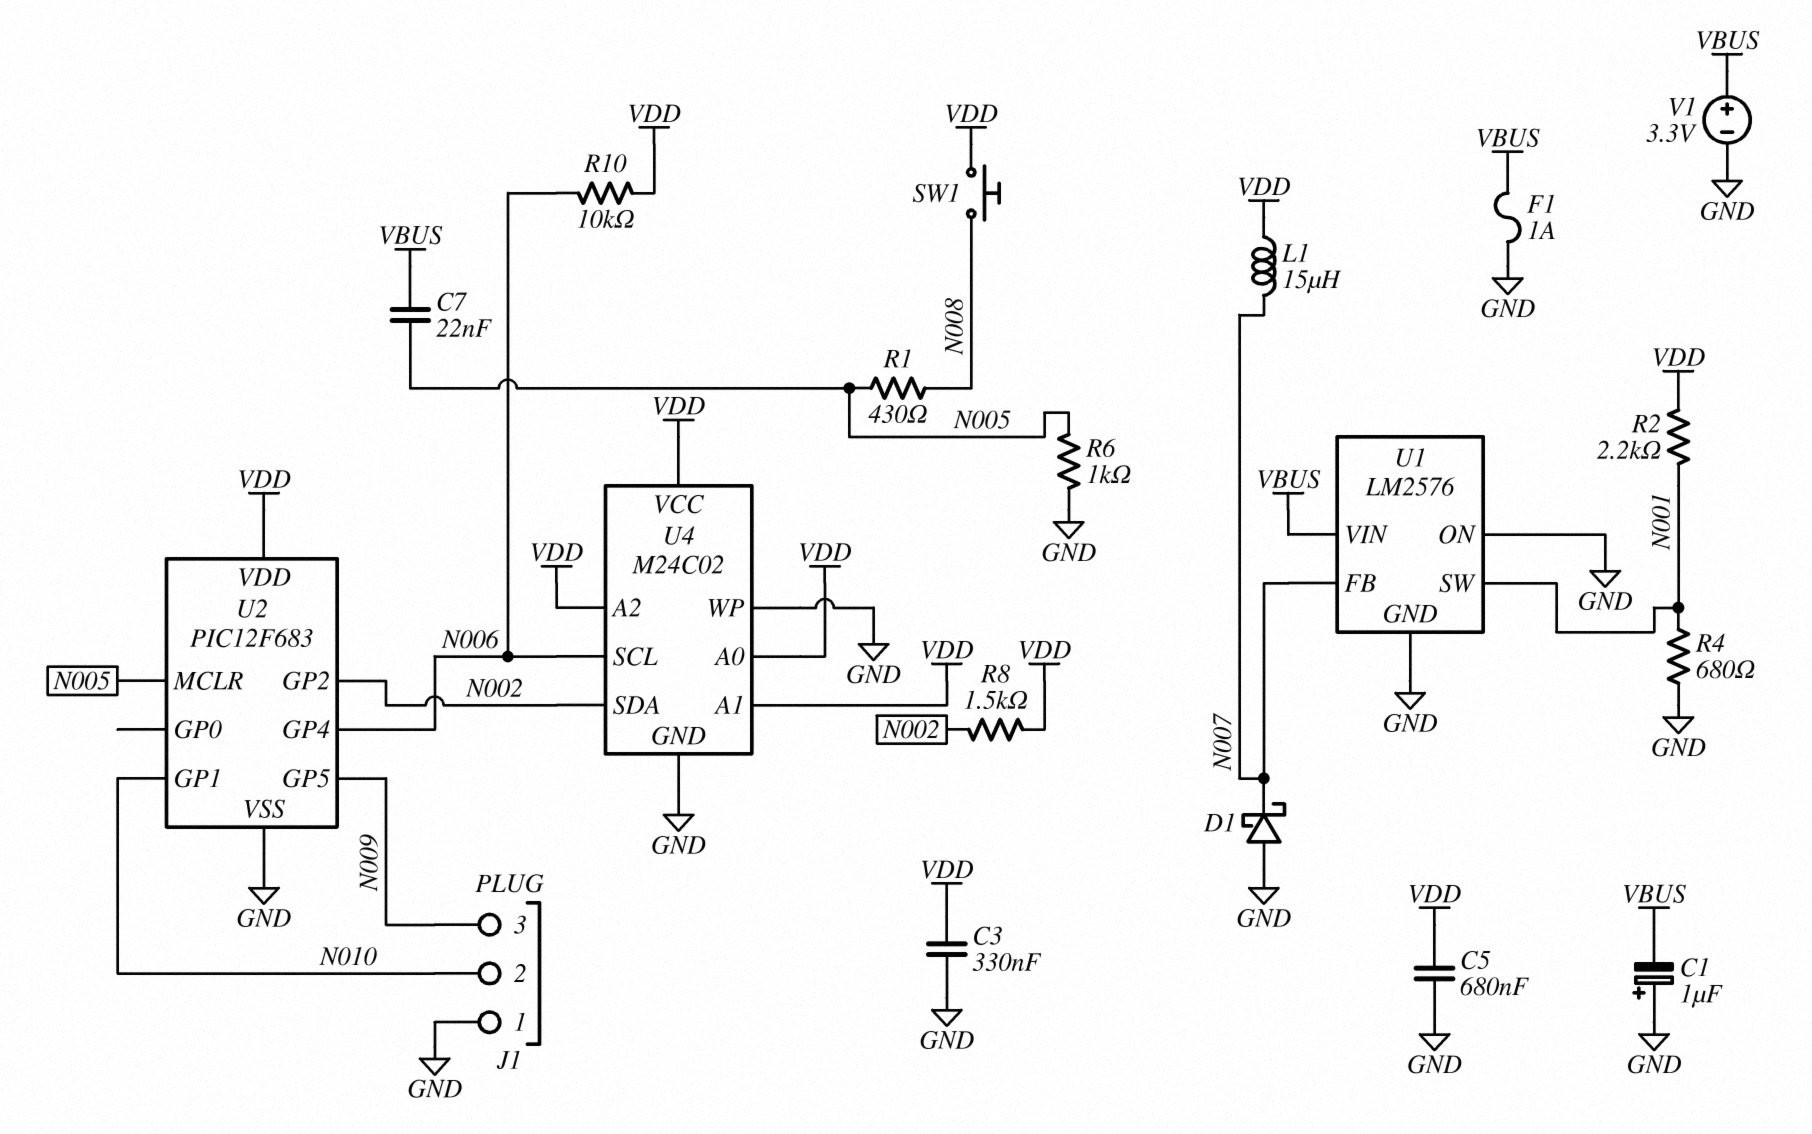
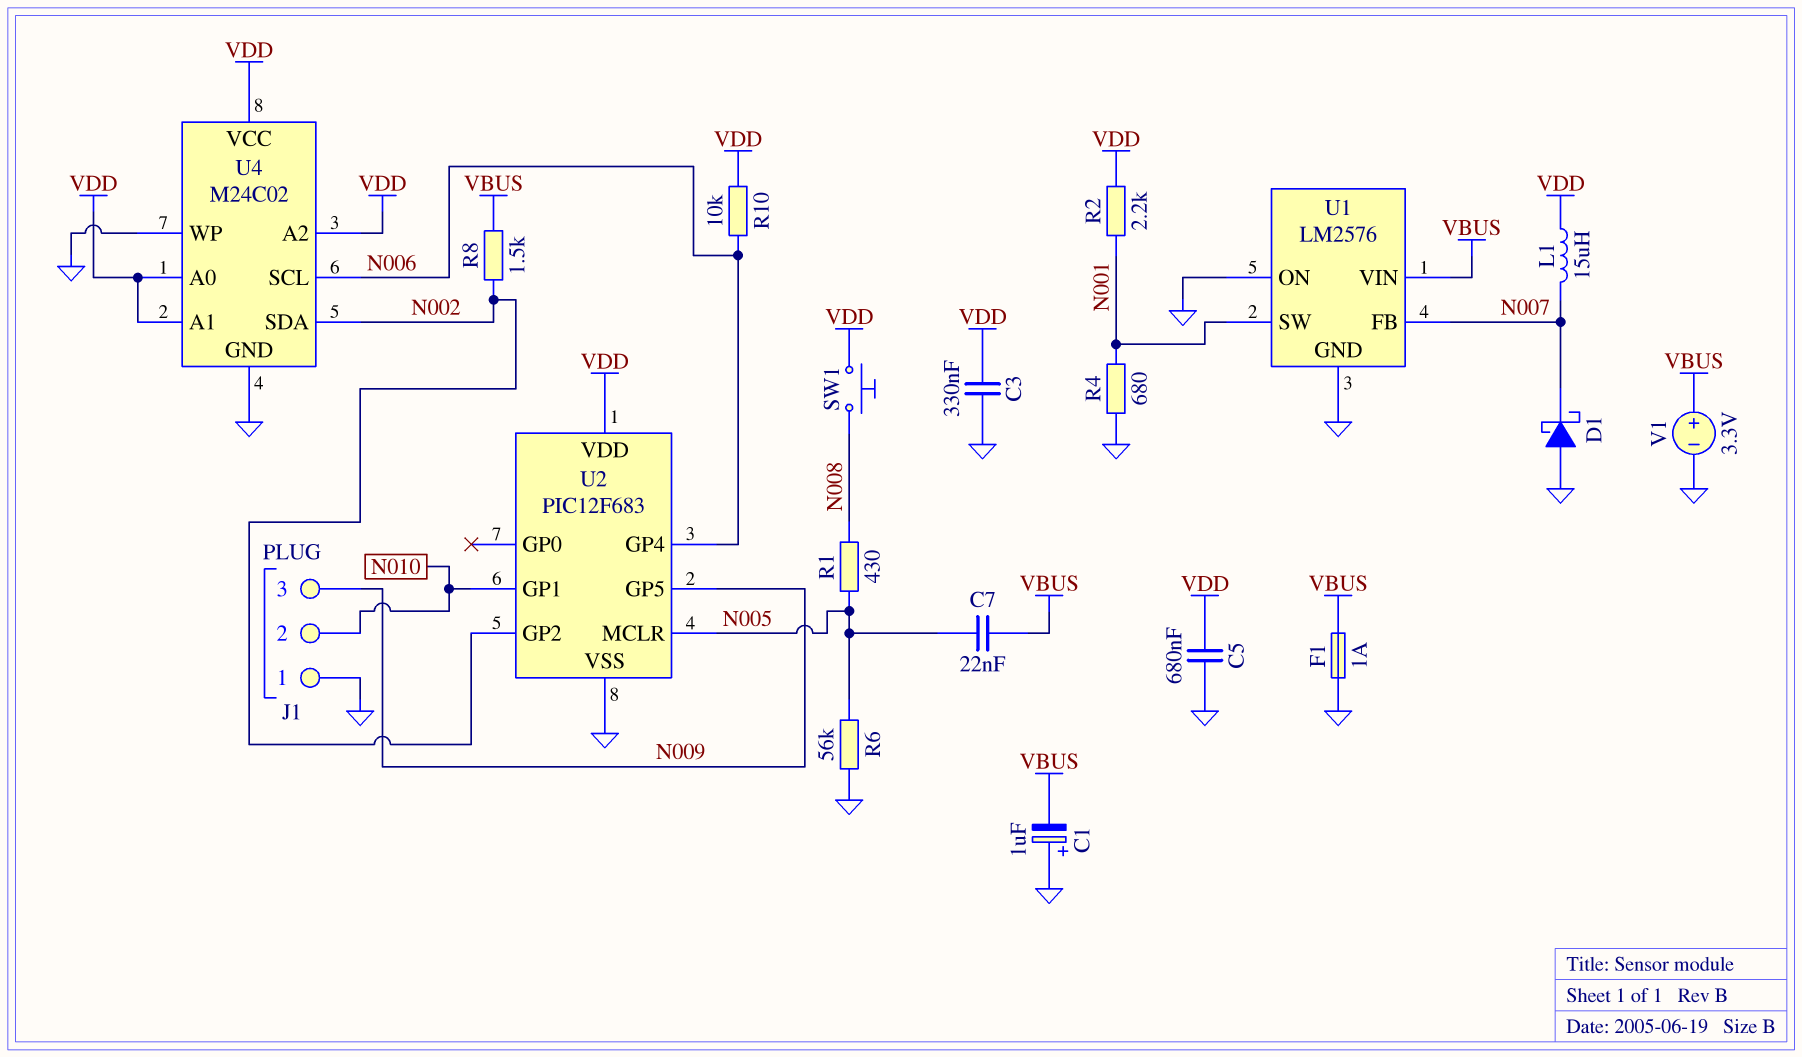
R6: 1k (GND, N005) -> 56k (GND, N005)
R8: 1.5k (N002, VDD) -> 1.5k (N002, VBUS)

